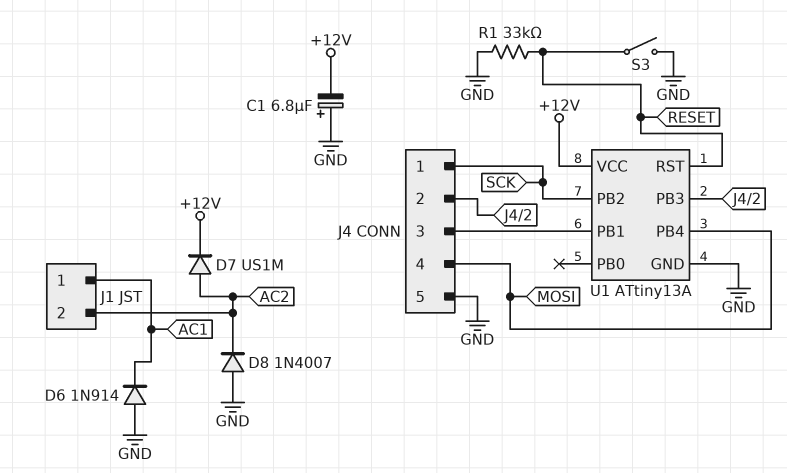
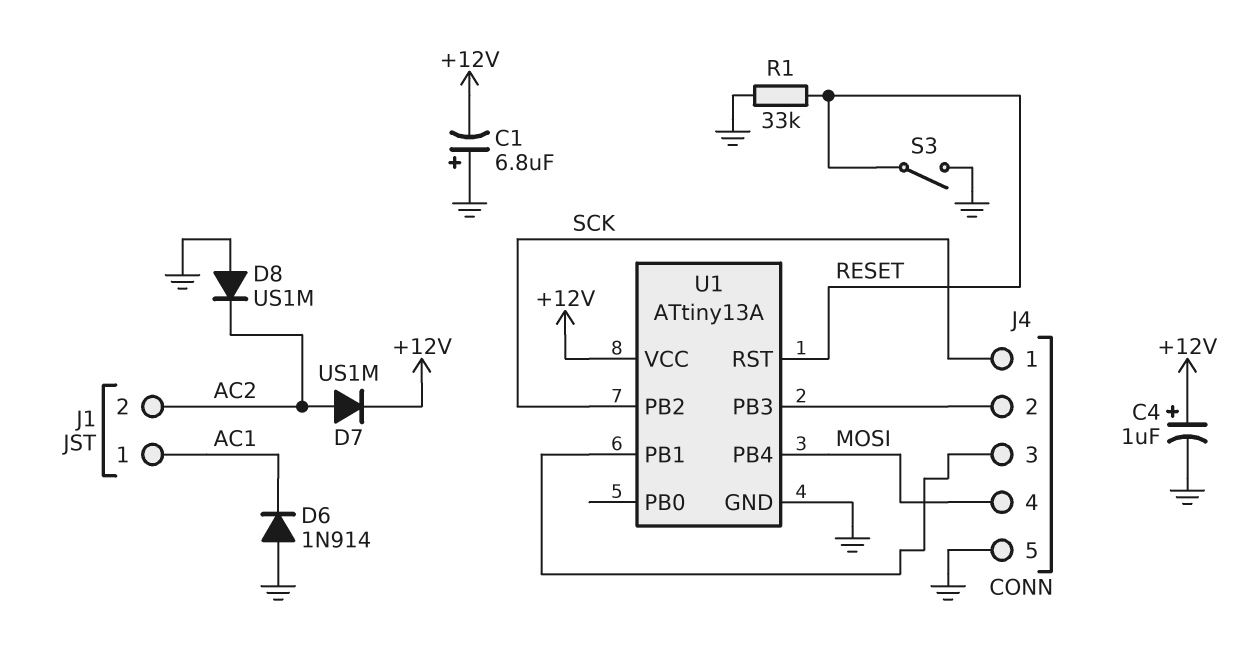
C4: none -> 1uF (plus +12V, minus GND)
D8: diode 1N4007 (A GND, K AC2) -> diode US1M (A GND, K AC2)

